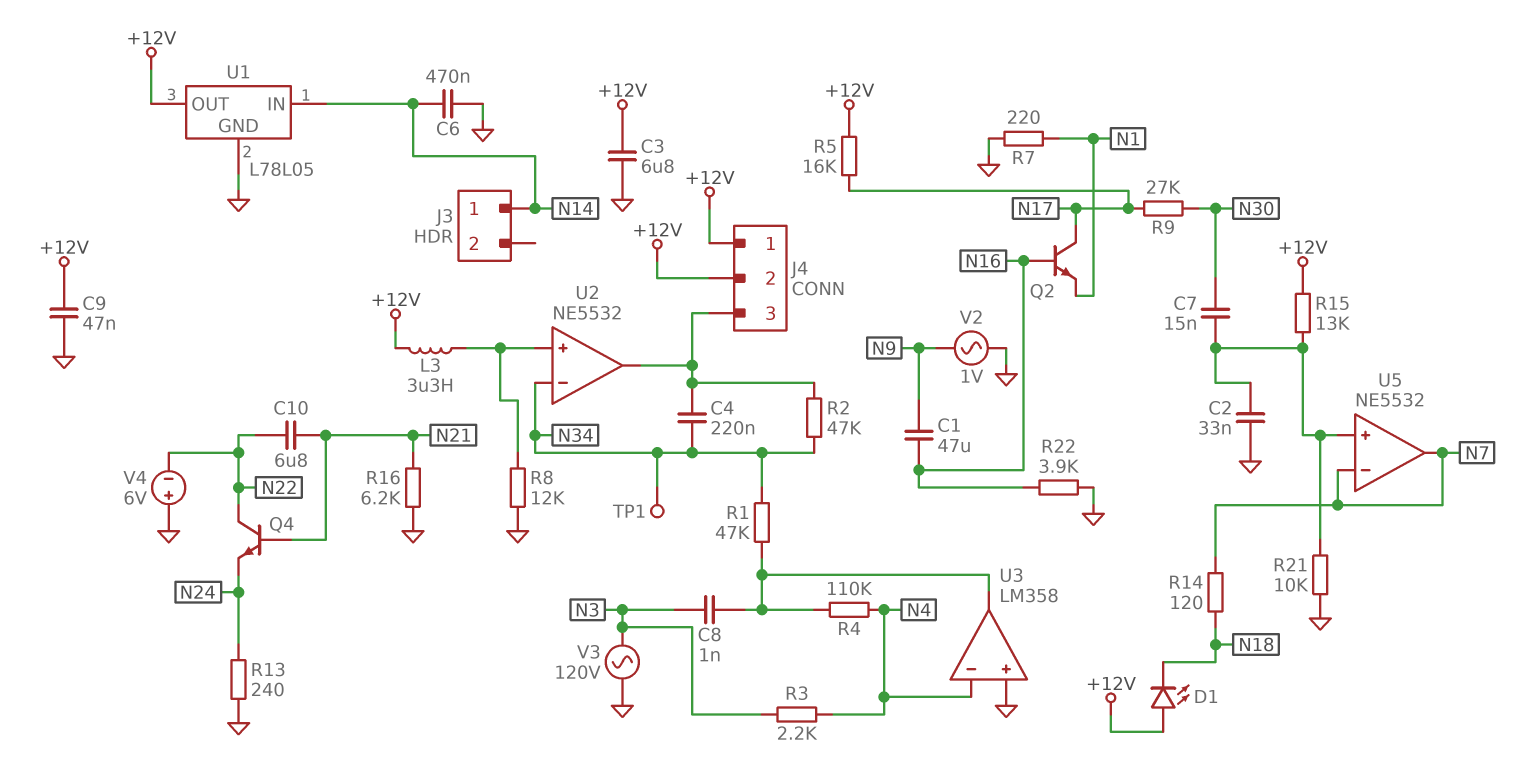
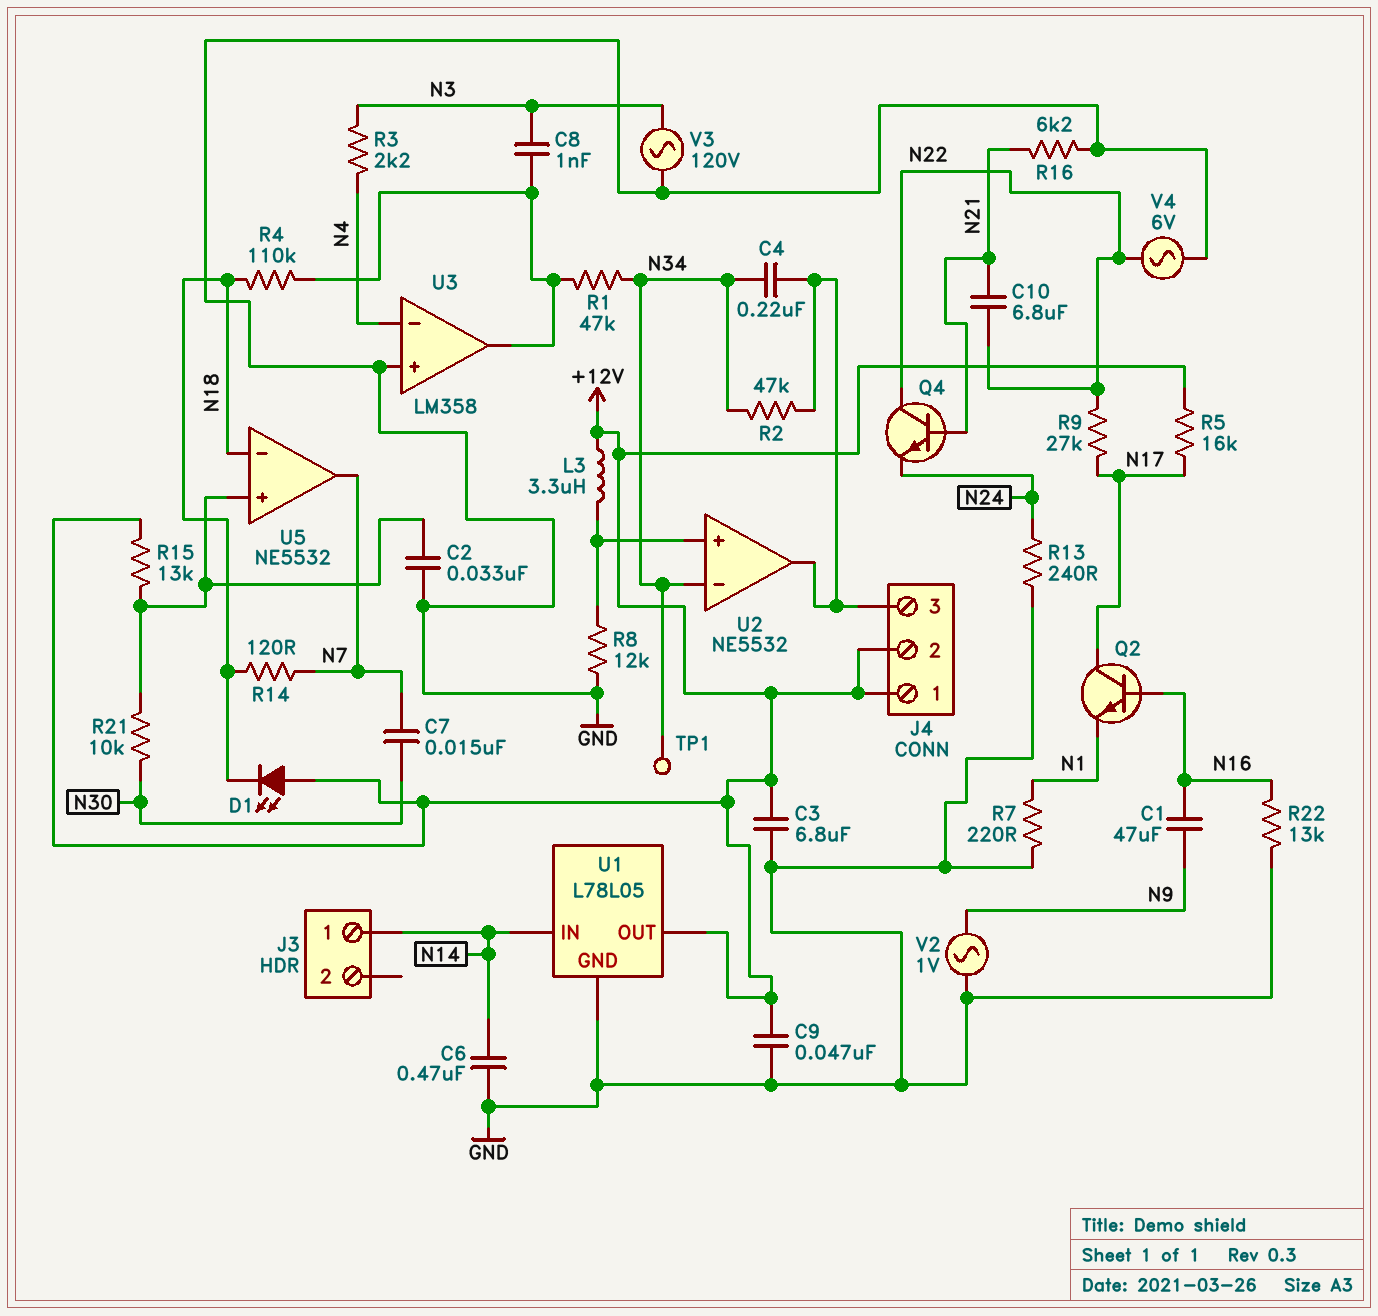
C7: 15nF (N30, U5/in+) -> 15nF (N7, N30)
R4: 110k (N4, U3/out) -> 110k (N18, U3/out)
R9: 27k (N17, N30) -> 27k (N17, N22)
R21: 10k (GND, U5/in+) -> 10k (N30, U5/in+)
R22: 3.9k (GND, N16) -> 13k (GND, N16)
U5 pin in-: N7 -> N18
V4: 6V (plus GND, minus N22) -> AC 6V (GND, N22)

